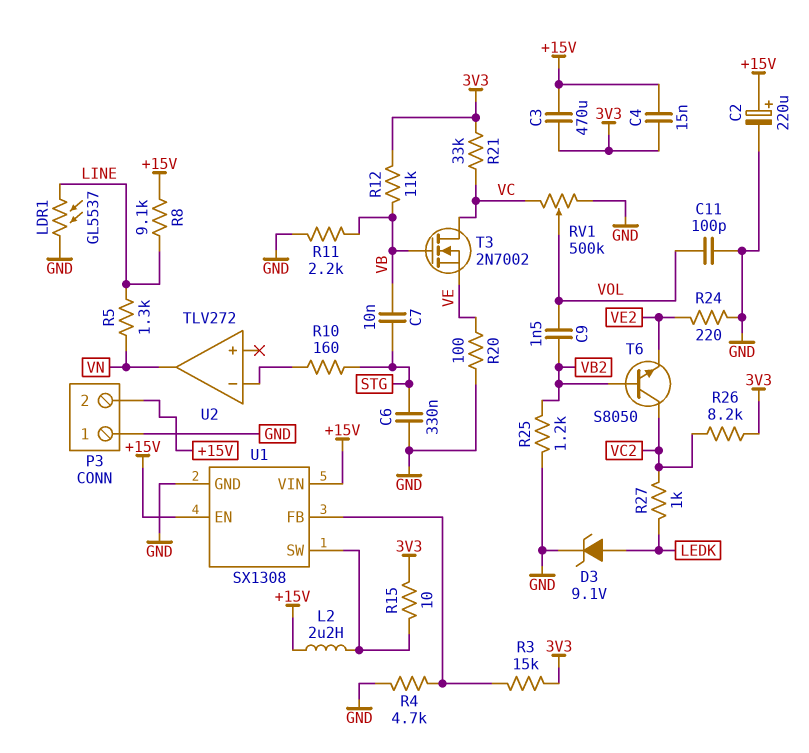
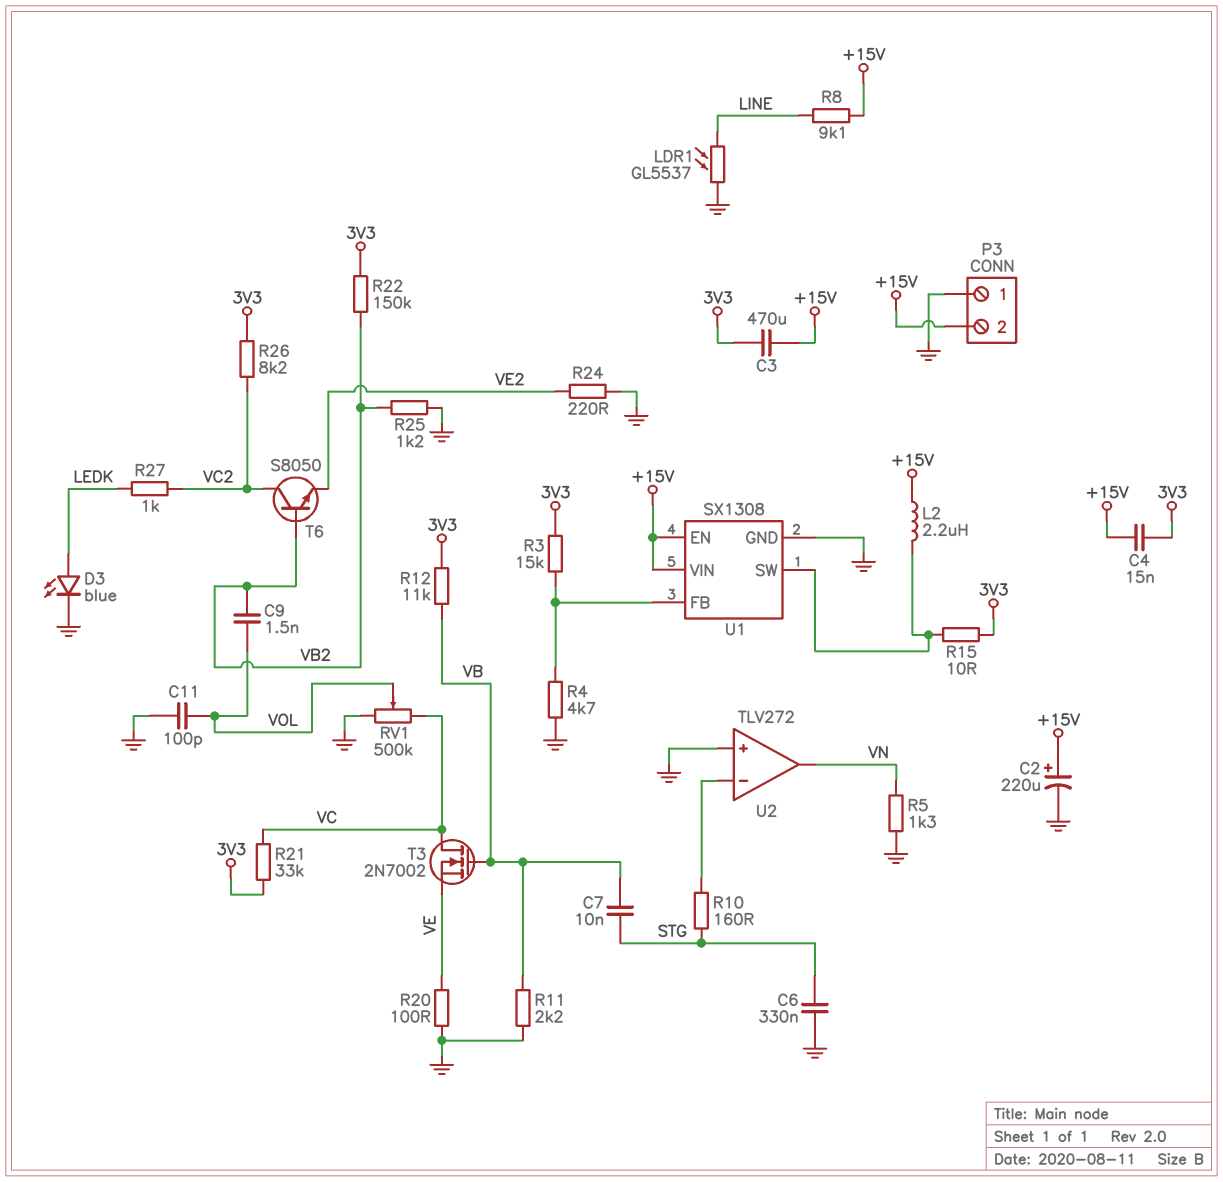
D3: zener 9.1V (A LEDK, K GND) -> LED blue (A LEDK, K GND)
R5: 1.3k (LINE, VN) -> 1.3k (GND, VN)
R22: none -> 150k (3V3, VB2)
U2 pin in+: none -> GND

